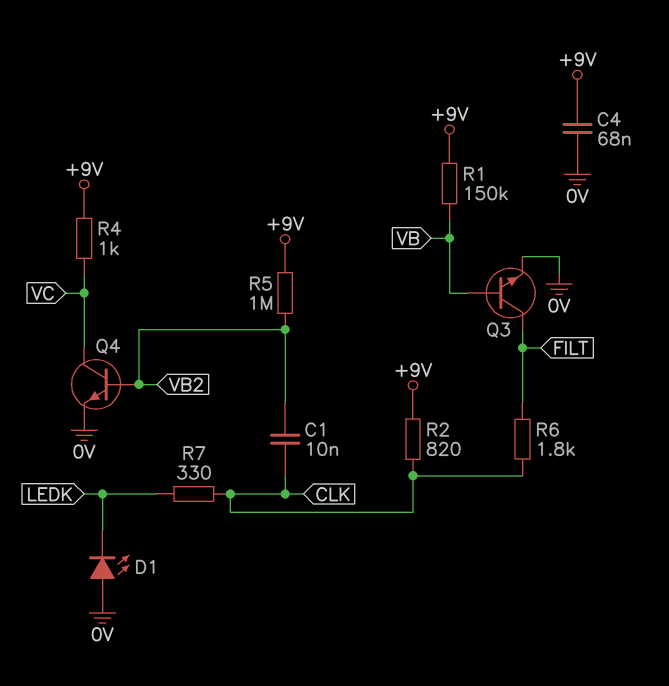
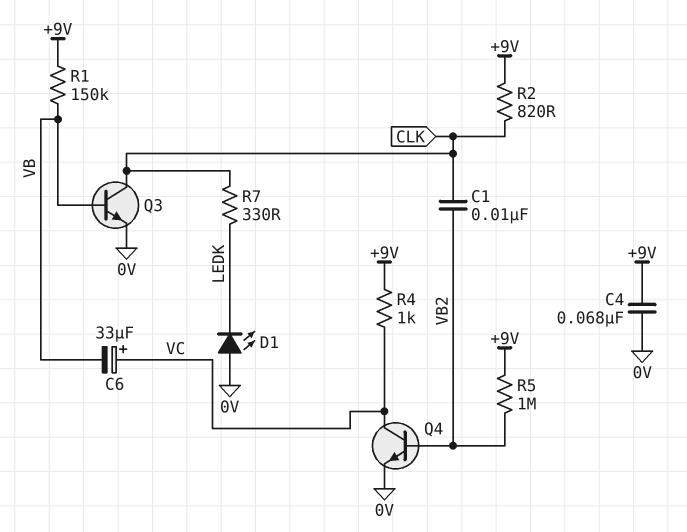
C6: none -> 33uF (plus VC, minus VB)
Q3: NPN (B VB, C FILT, E 0V) -> NPN (B VB, C CLK, E 0V)
R6: 1.8k (CLK, FILT) -> none

